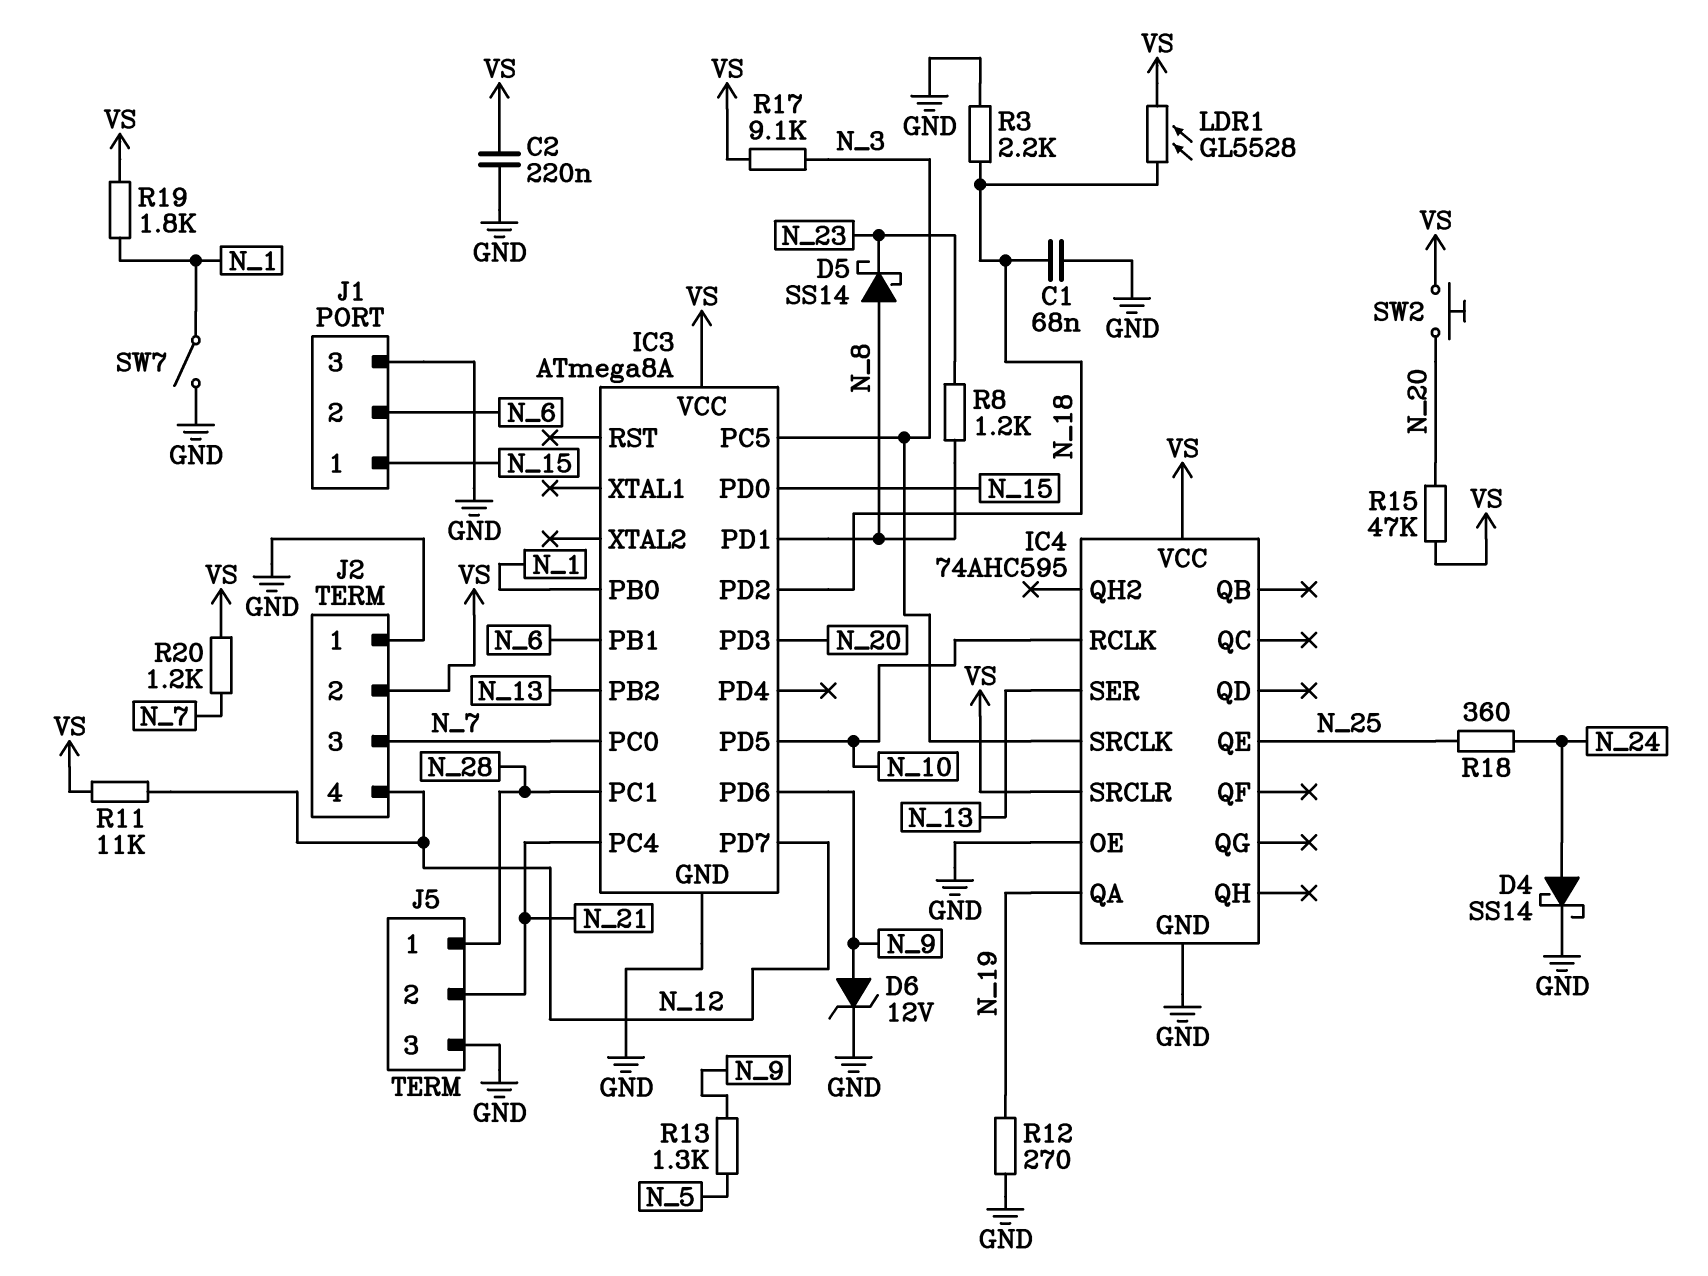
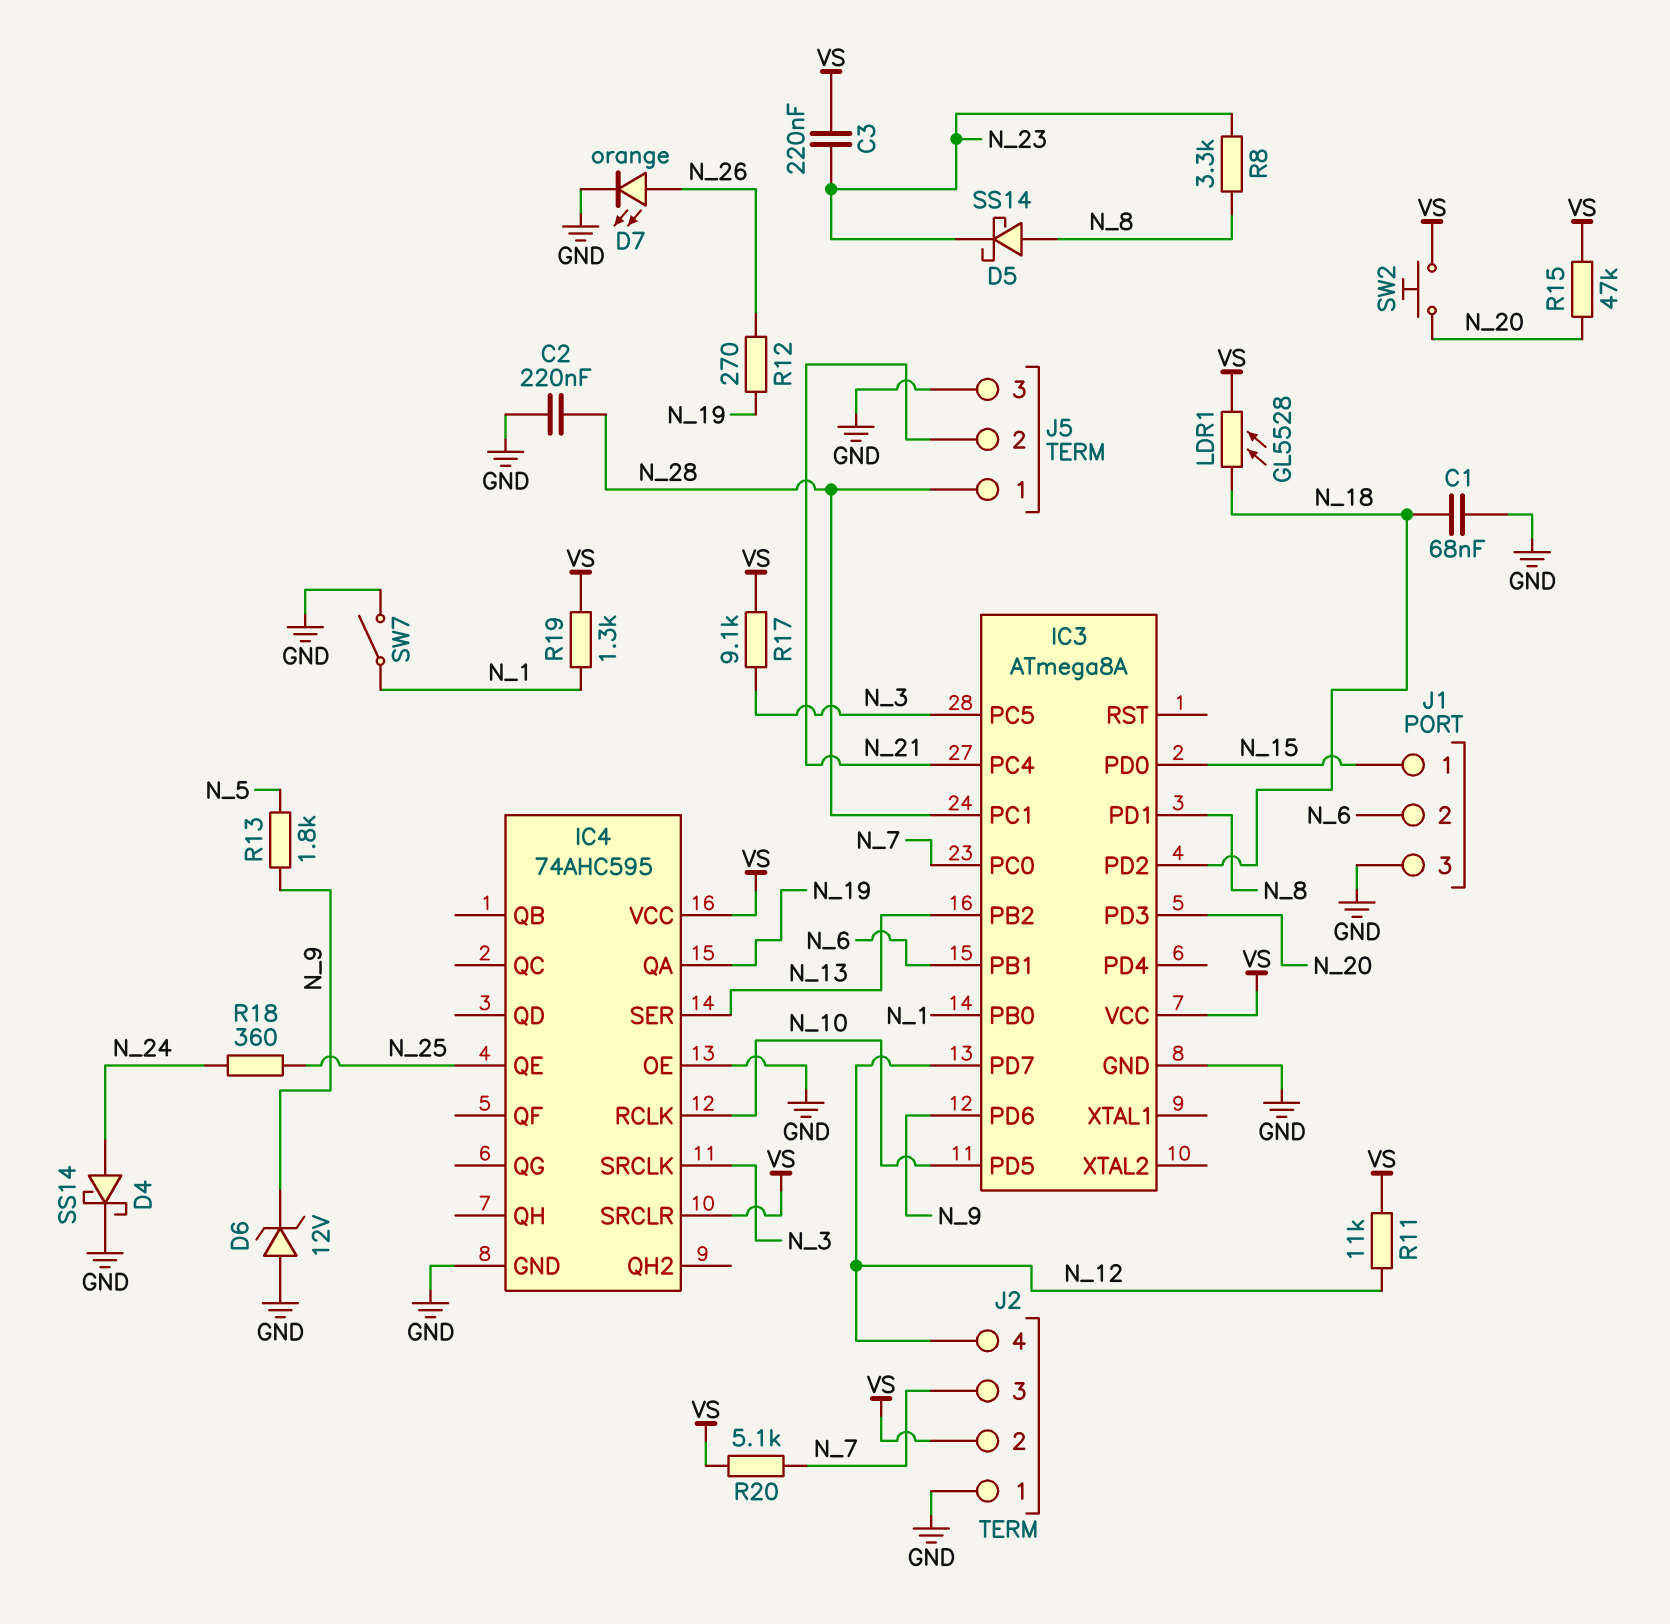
C2: 220nF (GND, VS) -> 220nF (GND, N_28)
C3: none -> 220nF (N_23, VS)
D6: zener 12V (A N_9, K GND) -> zener 12V (A GND, K N_9)
D7: none -> LED orange (A N_26, K GND)
R3: 2.2k (GND, N_18) -> none
R8: 1.2k (N_8, N_23) -> 3.3k (N_8, N_23)
R12: 270 (GND, N_19) -> 270 (N_19, N_26)
R13: 1.3k (N_5, N_9) -> 1.8k (N_5, N_9)
R19: 1.8k (N_1, VS) -> 1.3k (N_1, VS)
R20: 1.2k (N_7, VS) -> 5.1k (N_7, VS)

